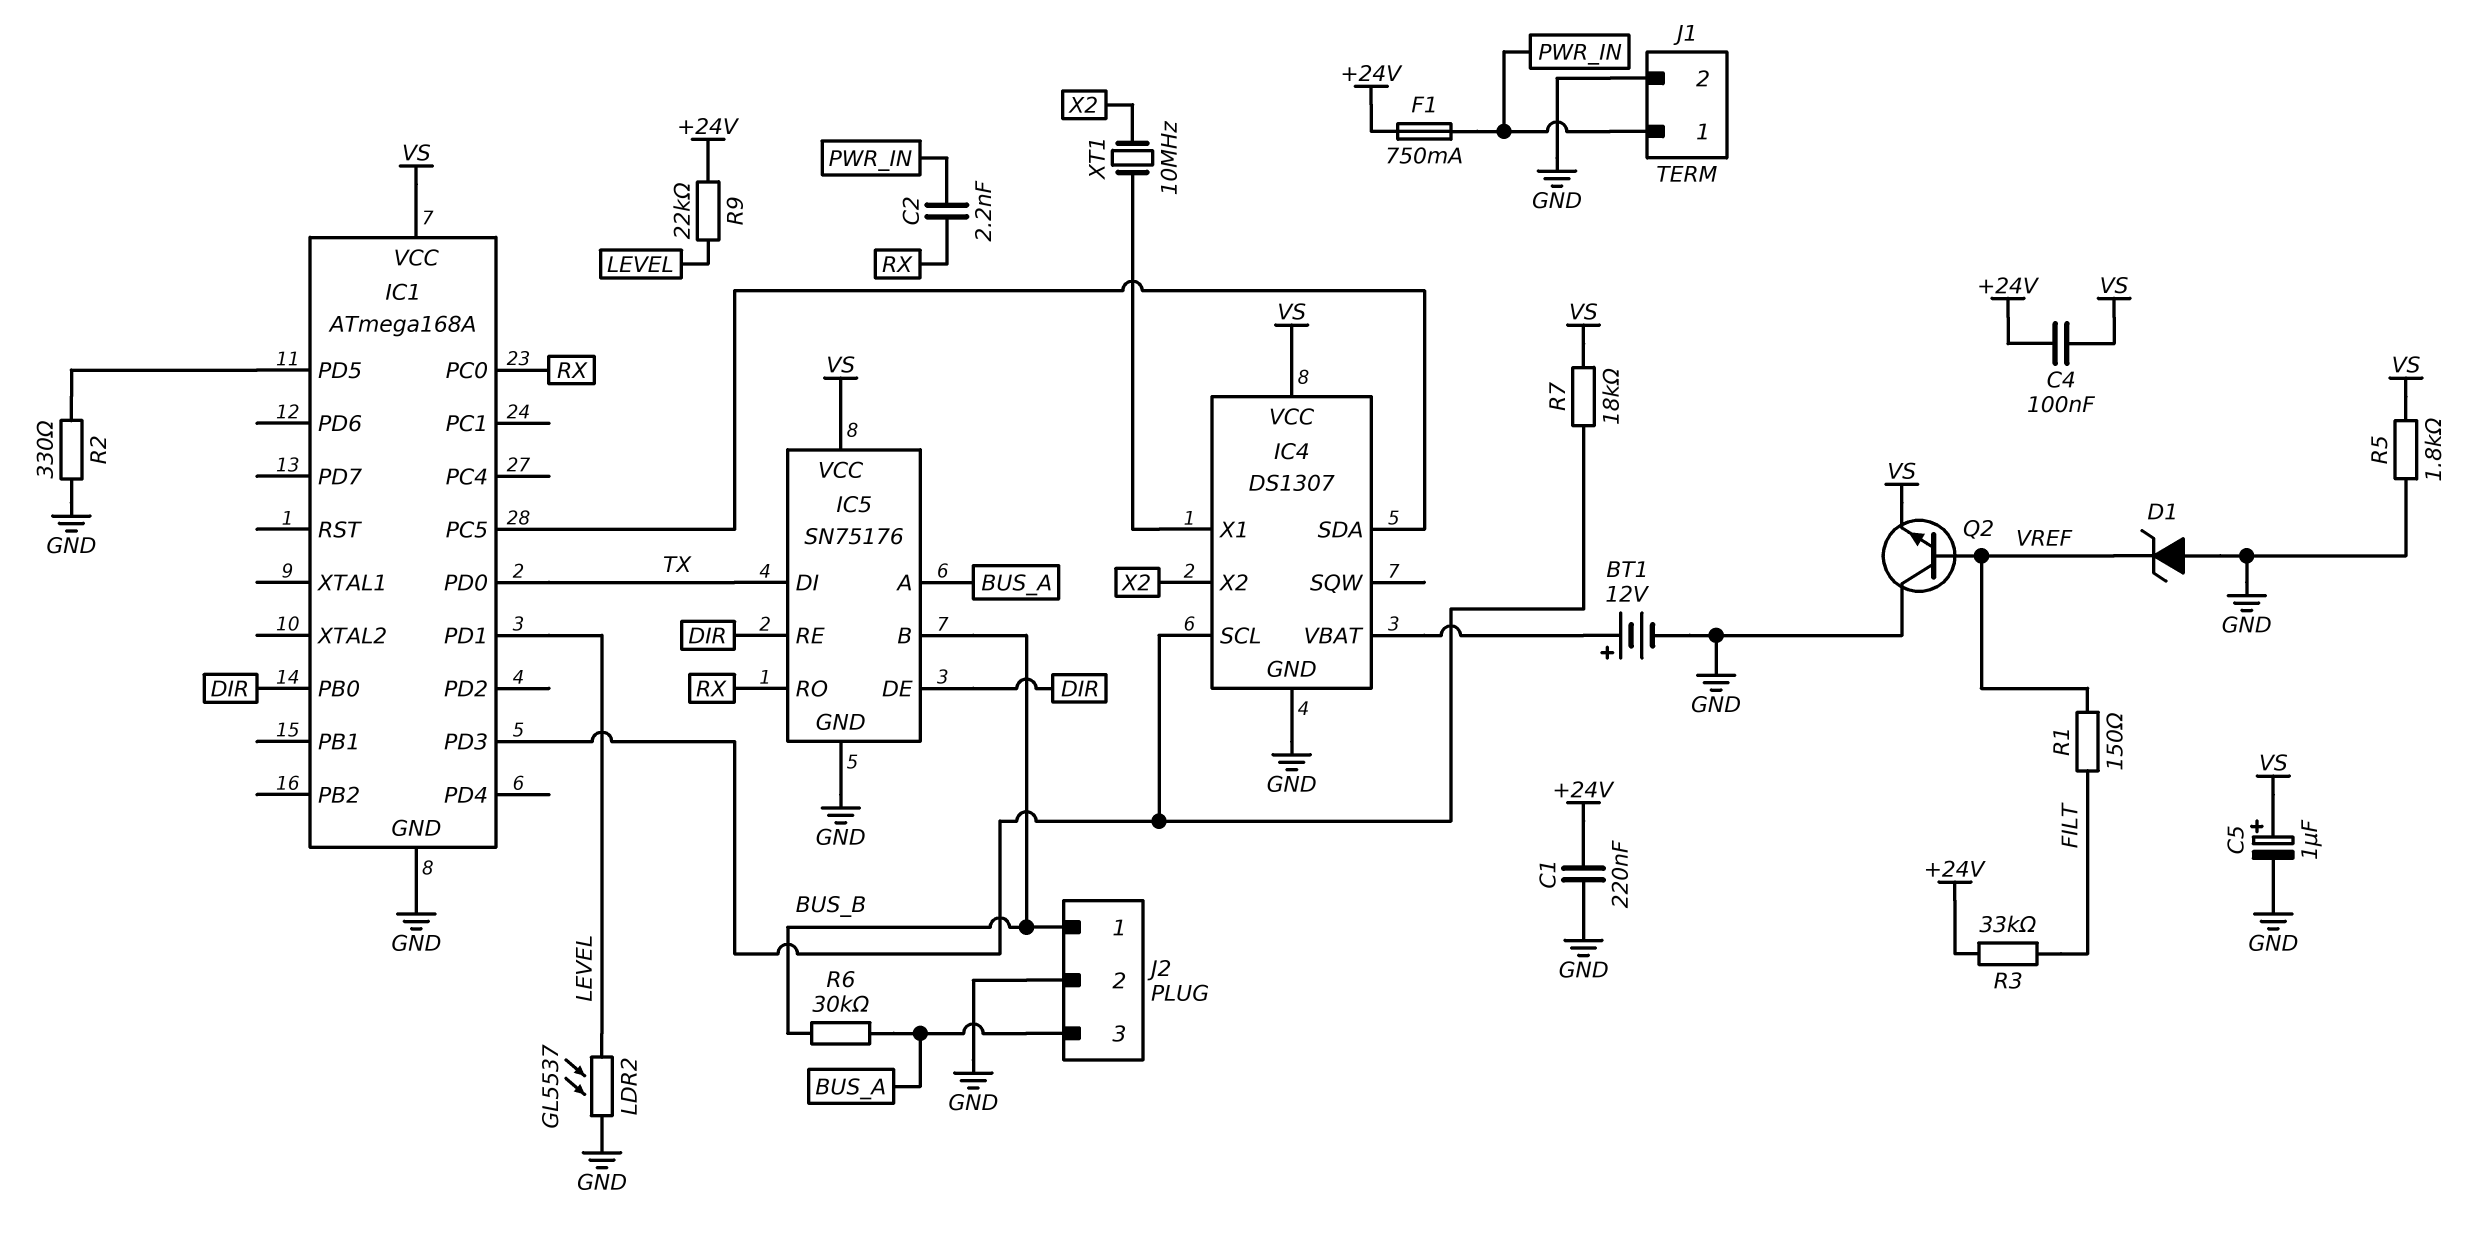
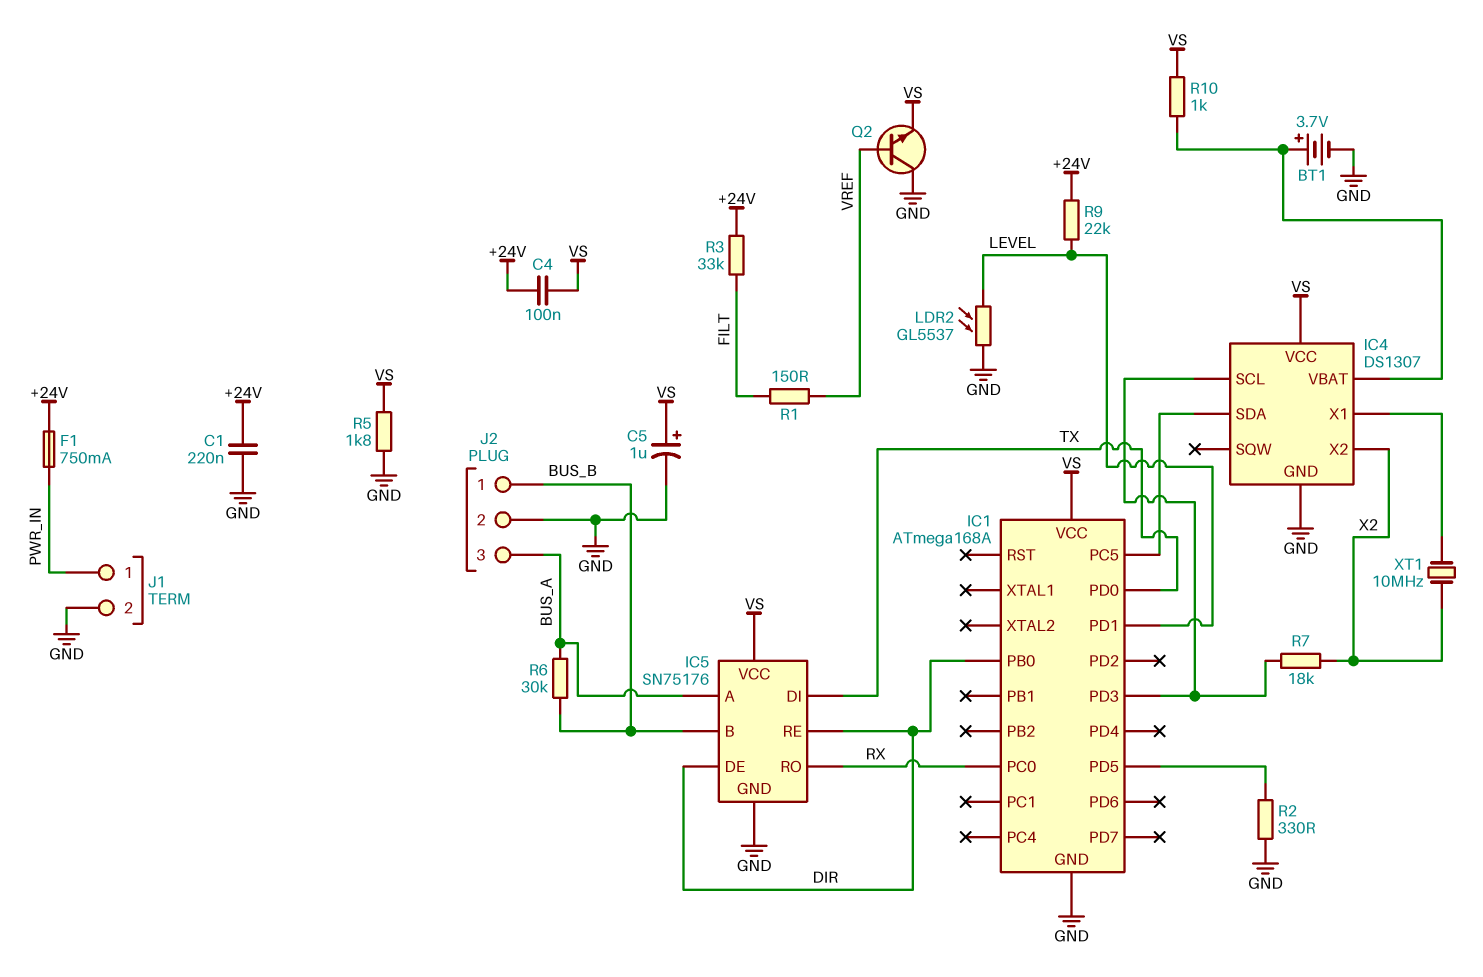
BT1: 12V (plus IC4/VBAT, minus GND) -> 3.7V (plus IC4/VBAT, minus GND)
C2: 2.2nF (PWR_IN, RX) -> none
D1: zener (A GND, K VREF) -> none
R7: 18k (IC1/PD3, VS) -> 18k (IC1/PD3, X2)
R10: none -> 1k (IC4/VBAT, VS)

